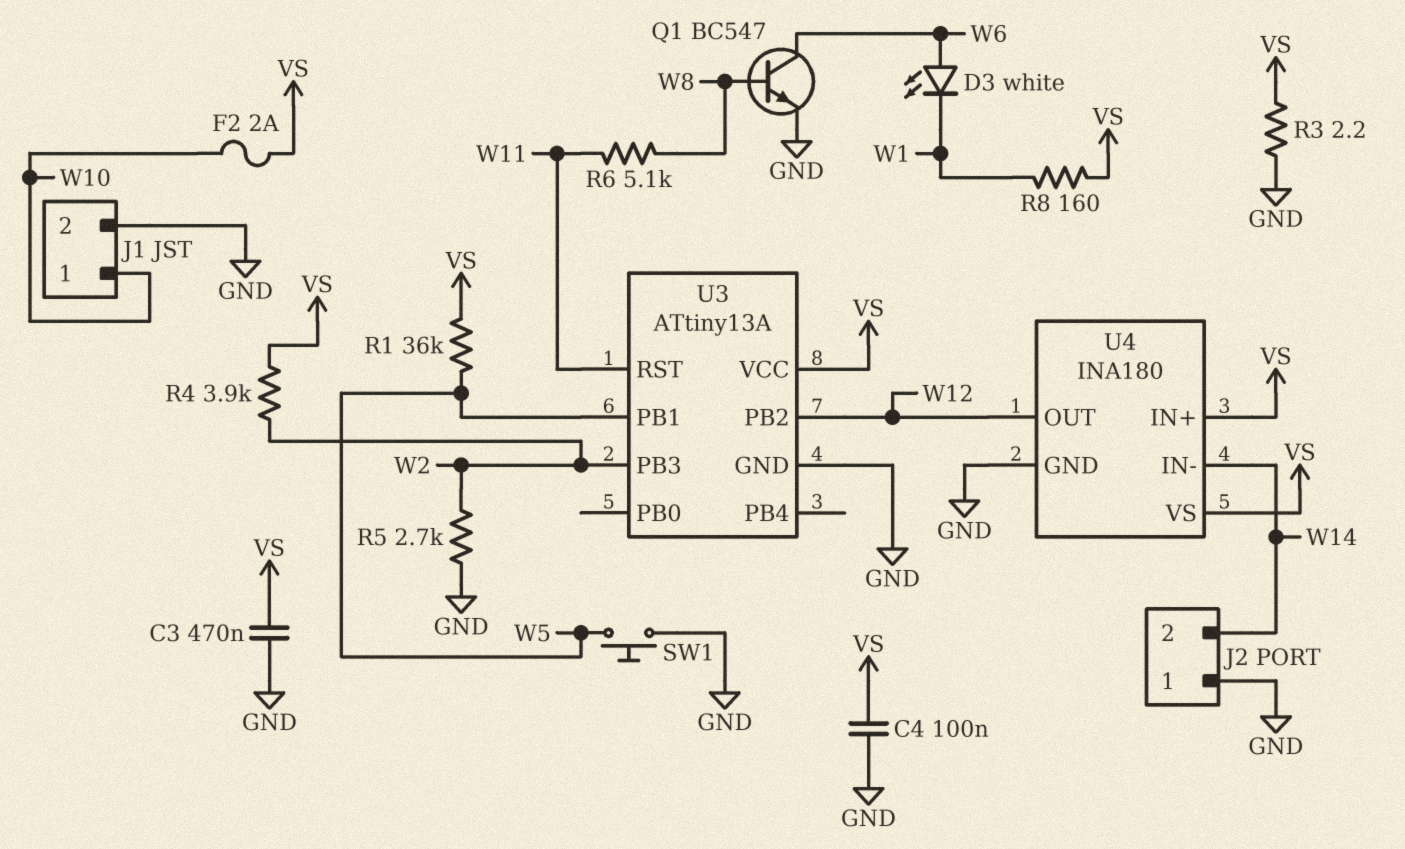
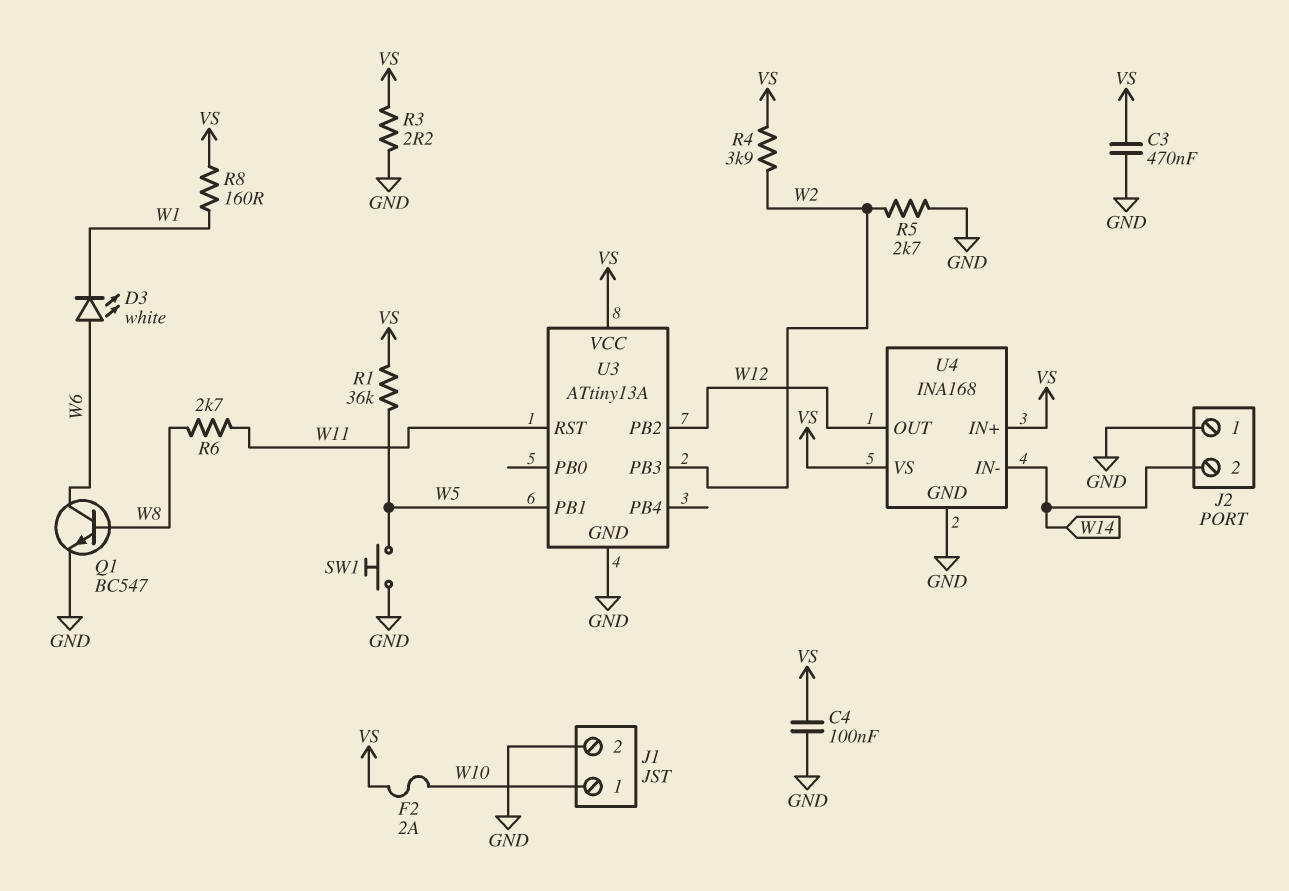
R6: 5.1k (W8, W11) -> 2.7k (W8, W11)
U4: INA180 -> INA168

